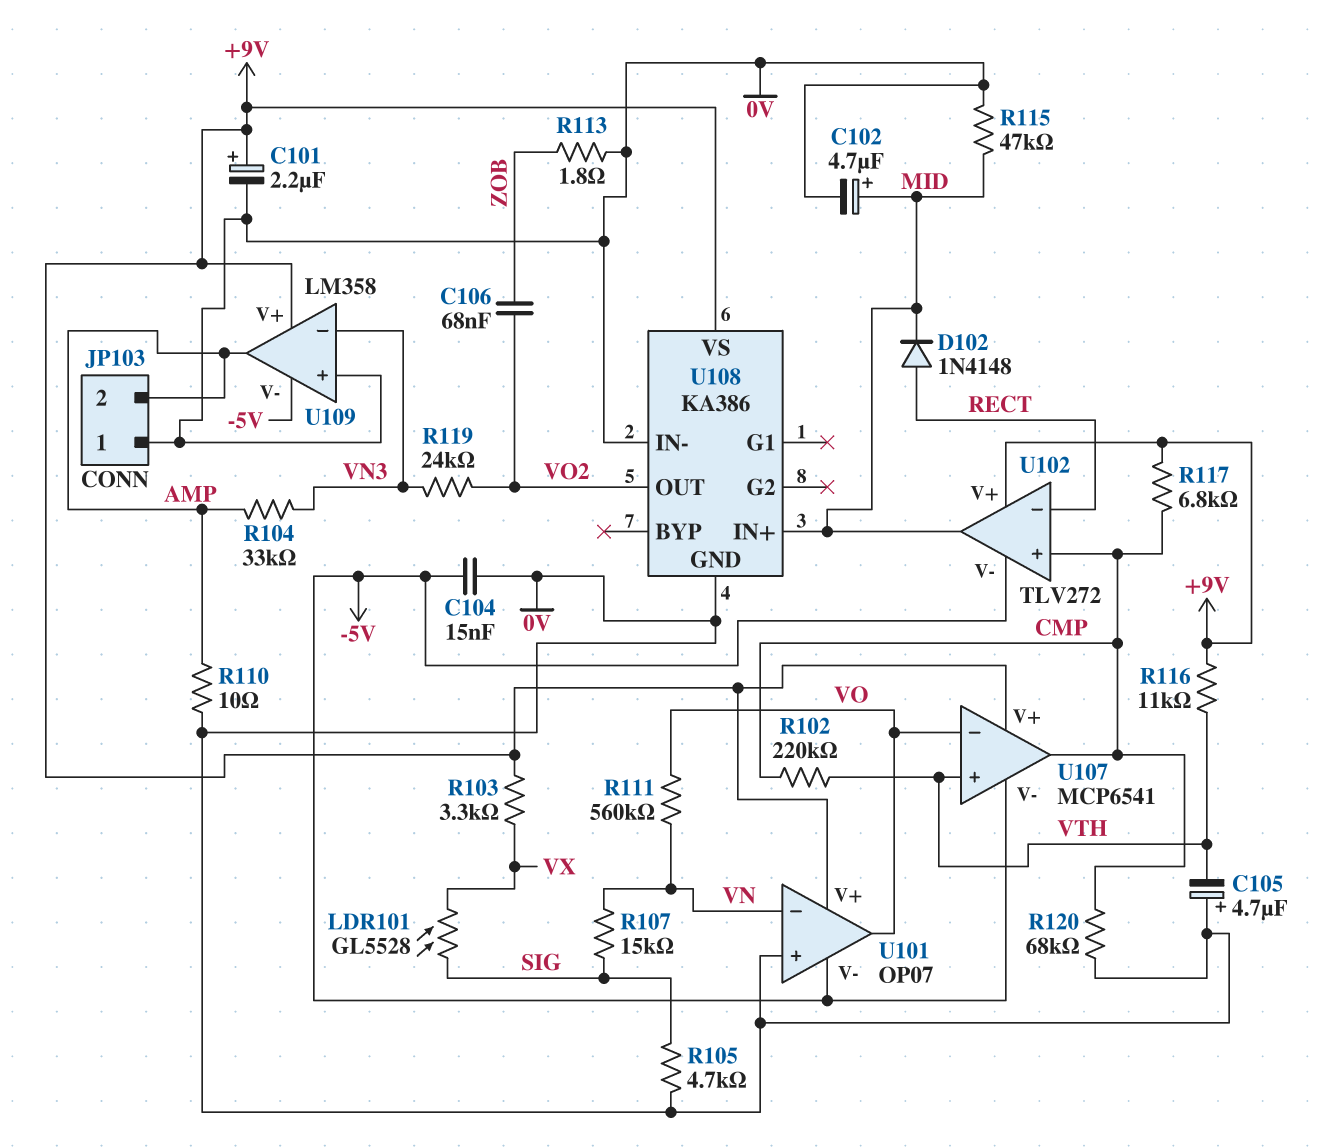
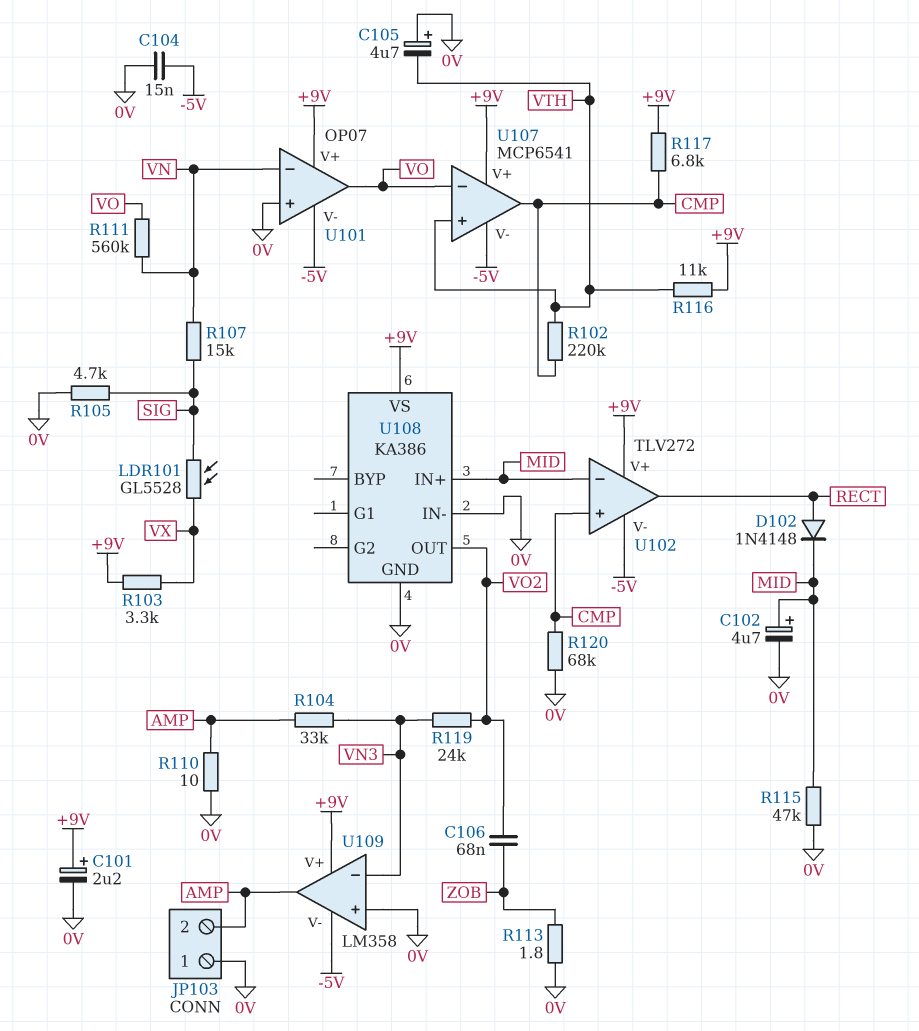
U102 pin in-: RECT -> MID
U102 pin out: MID -> RECT

